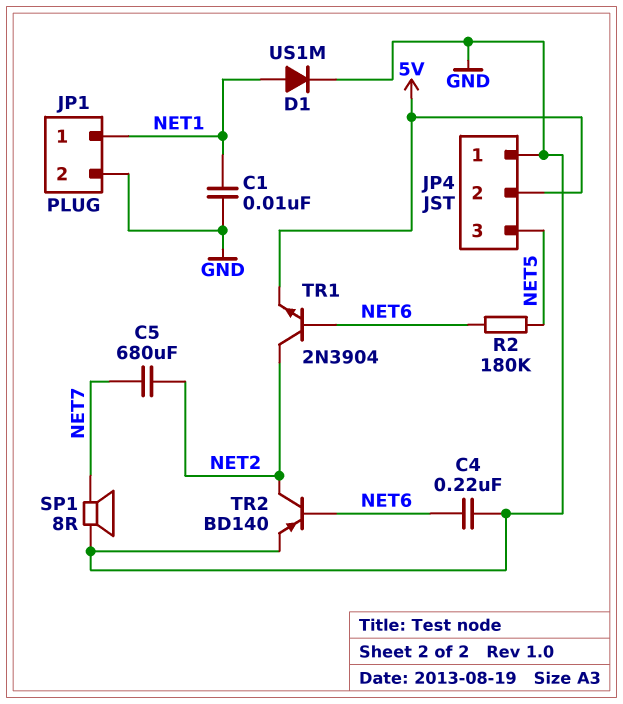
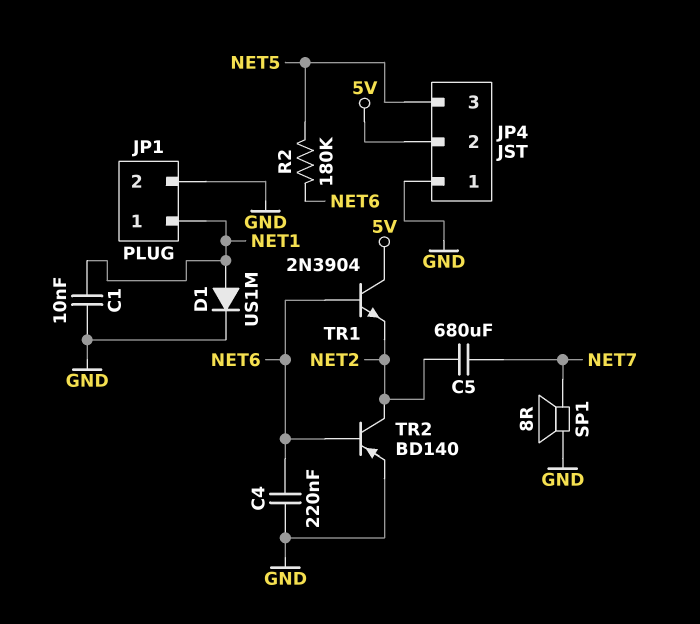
TR1: NPN 2N3904 (B NET6, C NET2, E 5V) -> NPN 2N3904 (B NET6, C 5V, E NET2)

